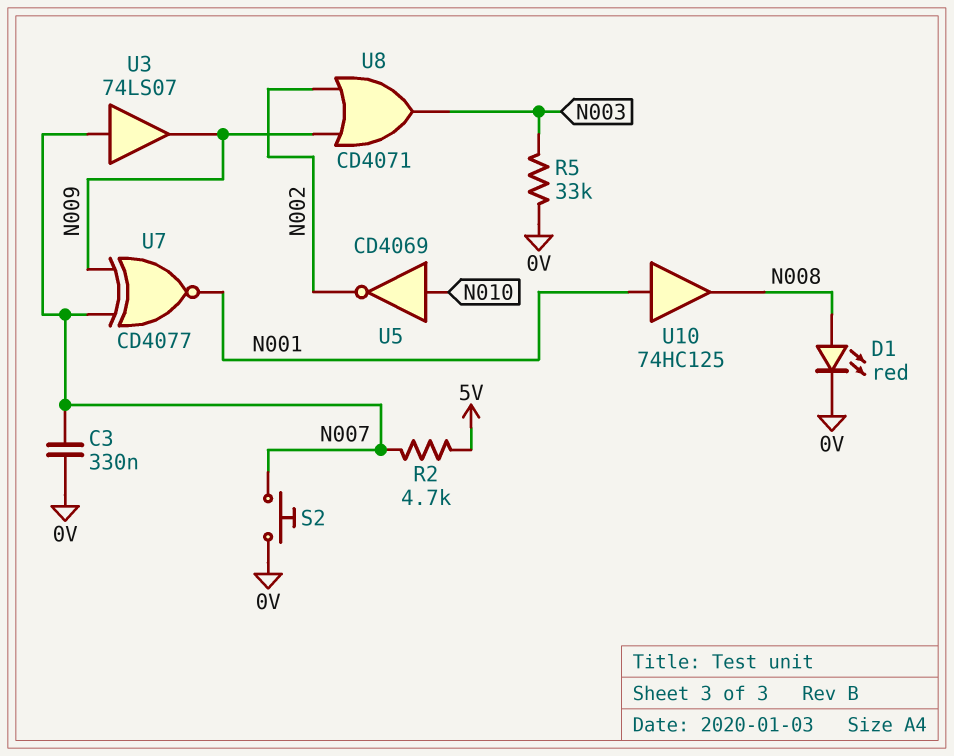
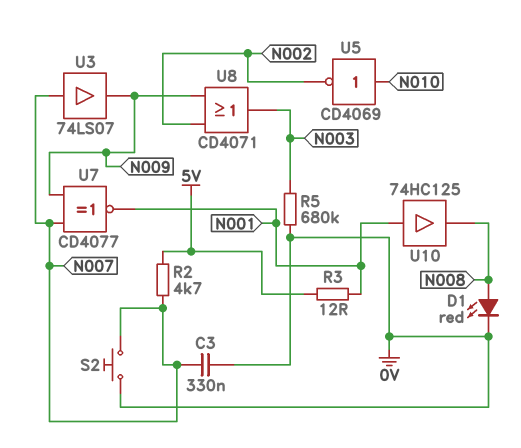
R3: none -> 12 (5V, N001)
R5: 33k (0V, N003) -> 680k (0V, N003)

